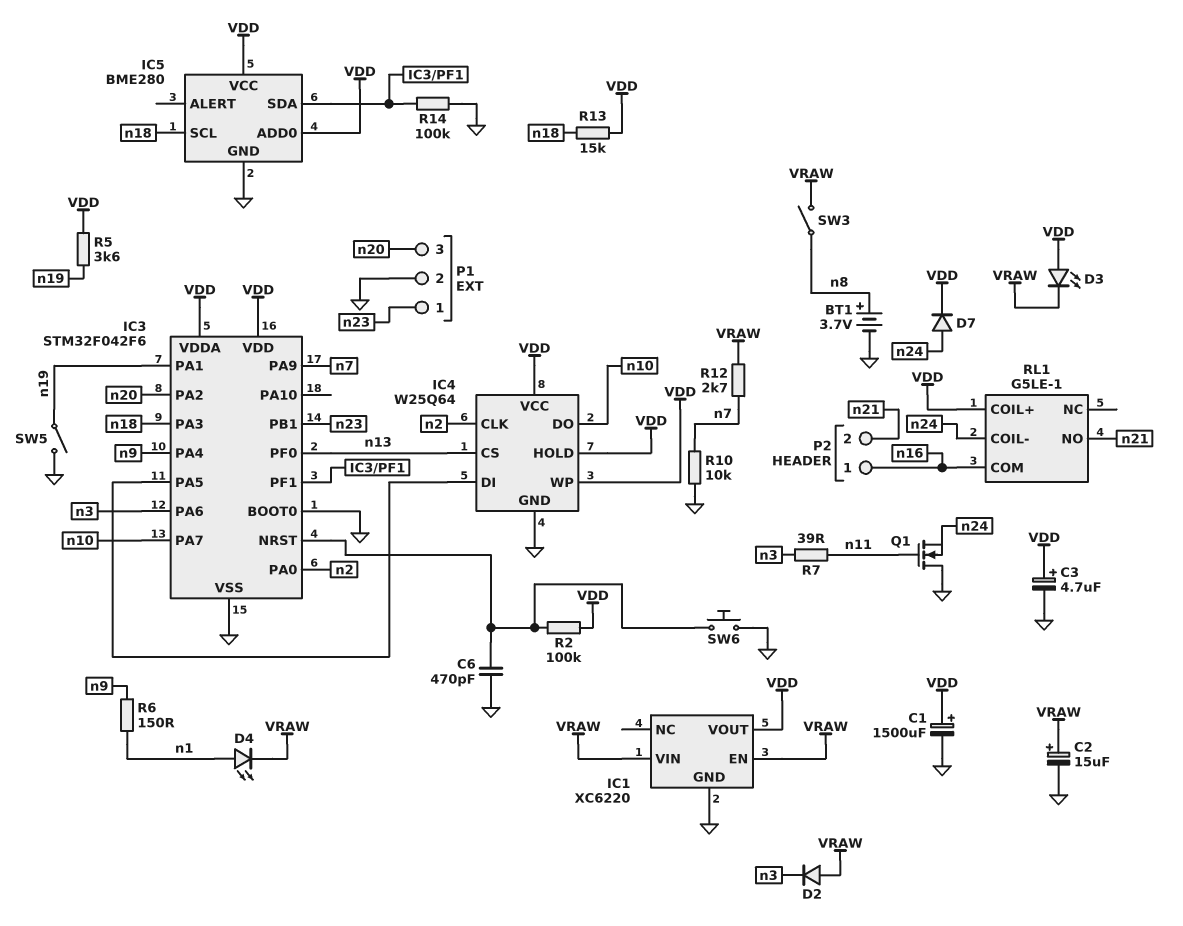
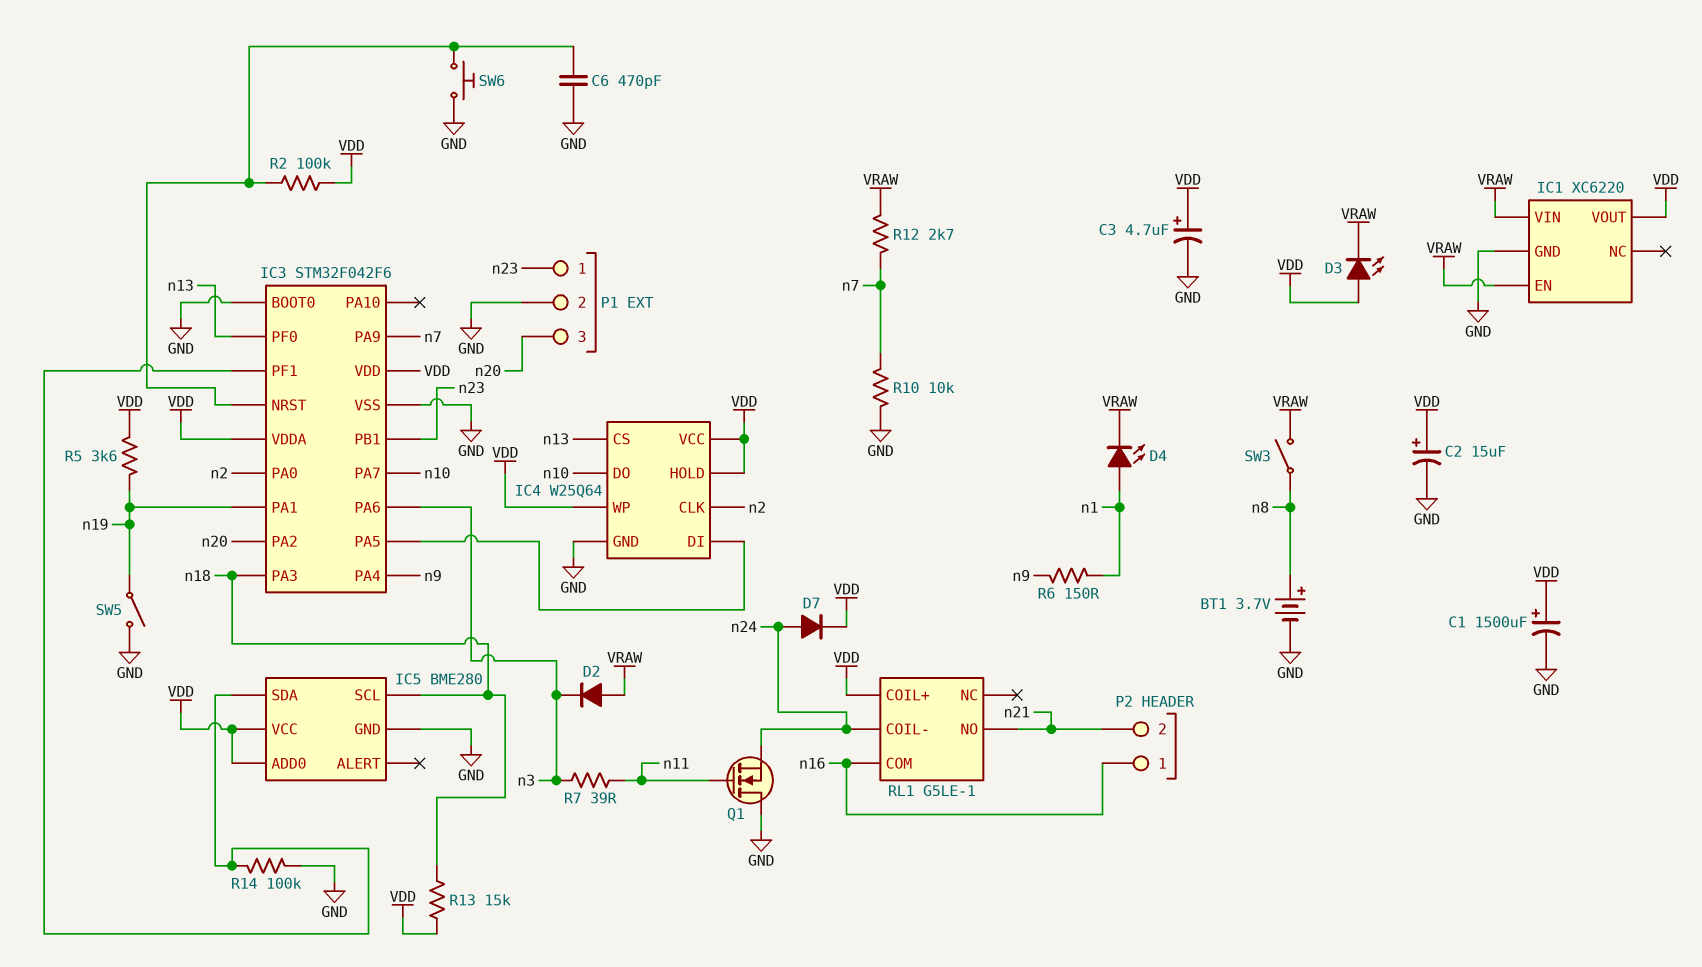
C2: 15uF (plus VRAW, minus GND) -> 15uF (plus VDD, minus GND)

